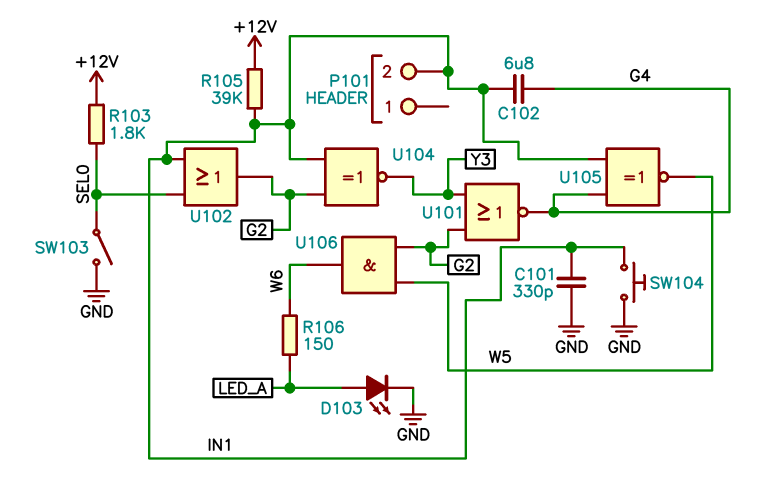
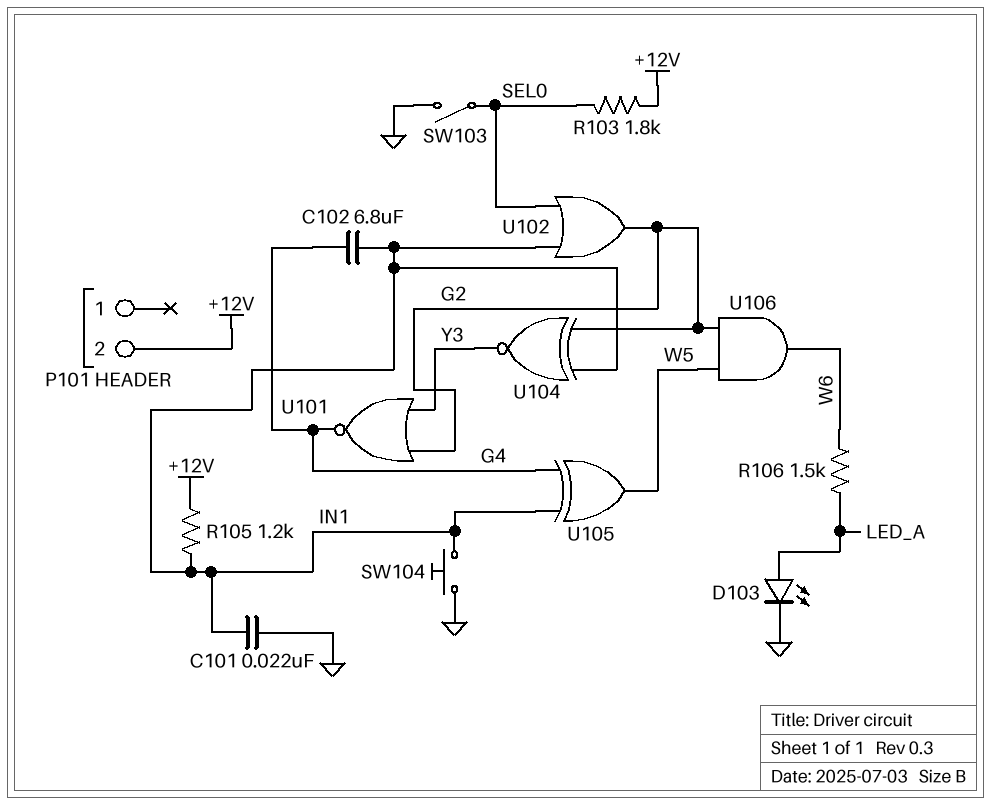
C101: 330pF (GND, IN1) -> 22nF (GND, IN1)
P101 pin 2: IN1 -> +12V
R105: 39k (+12V, IN1) -> 1.2k (+12V, IN1)
R106: 150 (LED_A, W6) -> 1.5k (LED_A, W6)
U105: XNOR (in G4, in IN1, out W5) -> XOR (in G4, in IN1, out W5)

